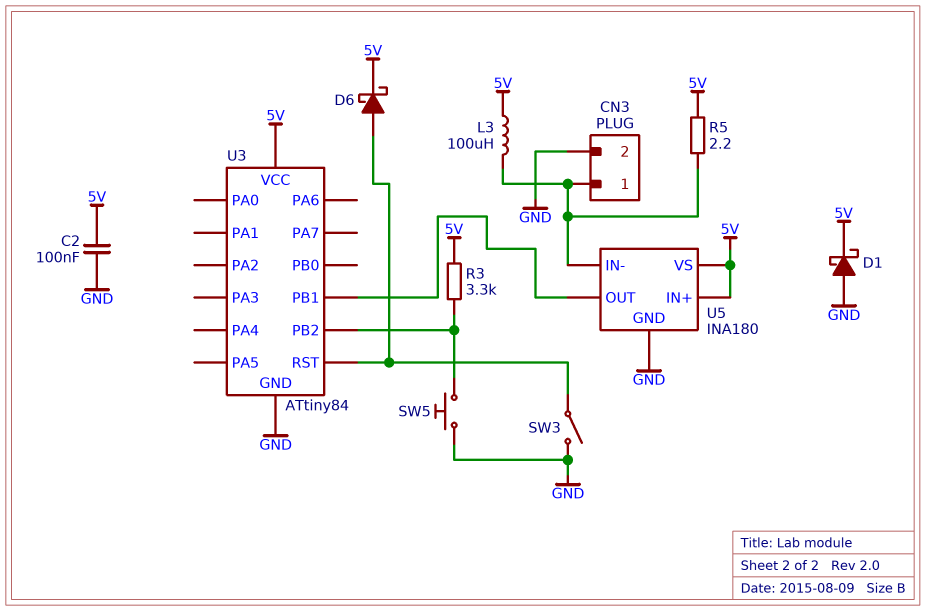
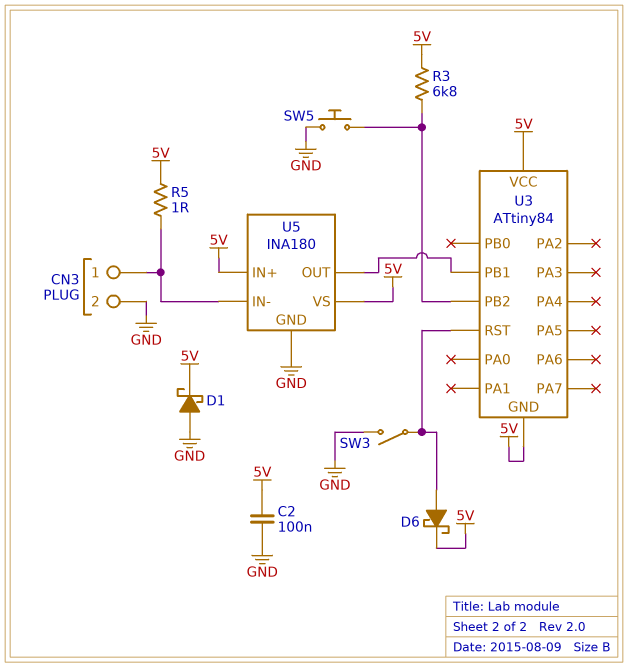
L3: 100uH (5V, CN3/1) -> none
R3: 3.3k (5V, U3/PB2) -> 6.8k (5V, U3/PB2)
R5: 2.2 (5V, CN3/1) -> 1 (5V, CN3/1)
U3 pin GND: GND -> 5V

